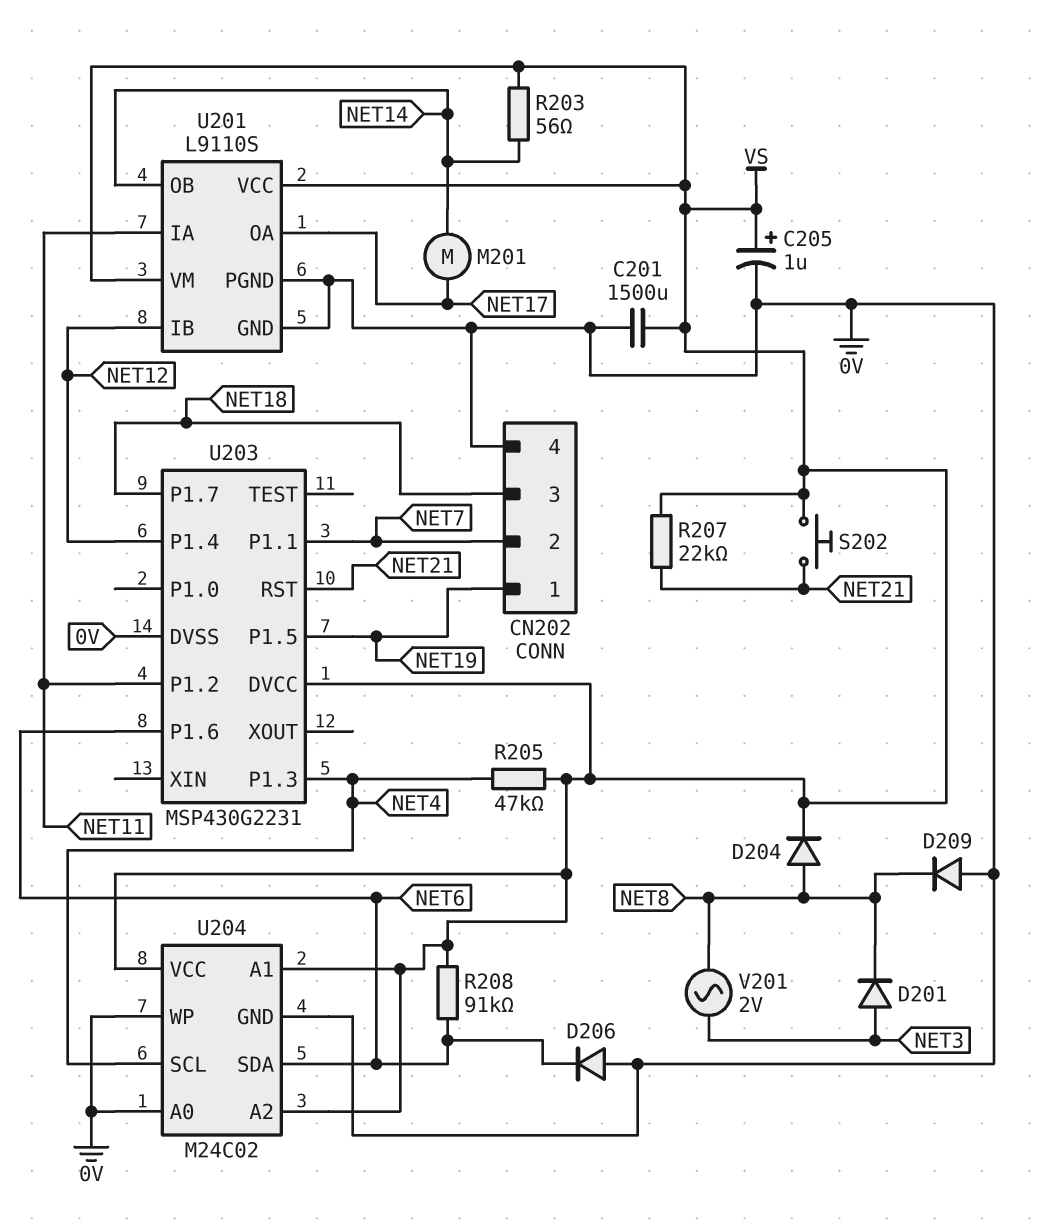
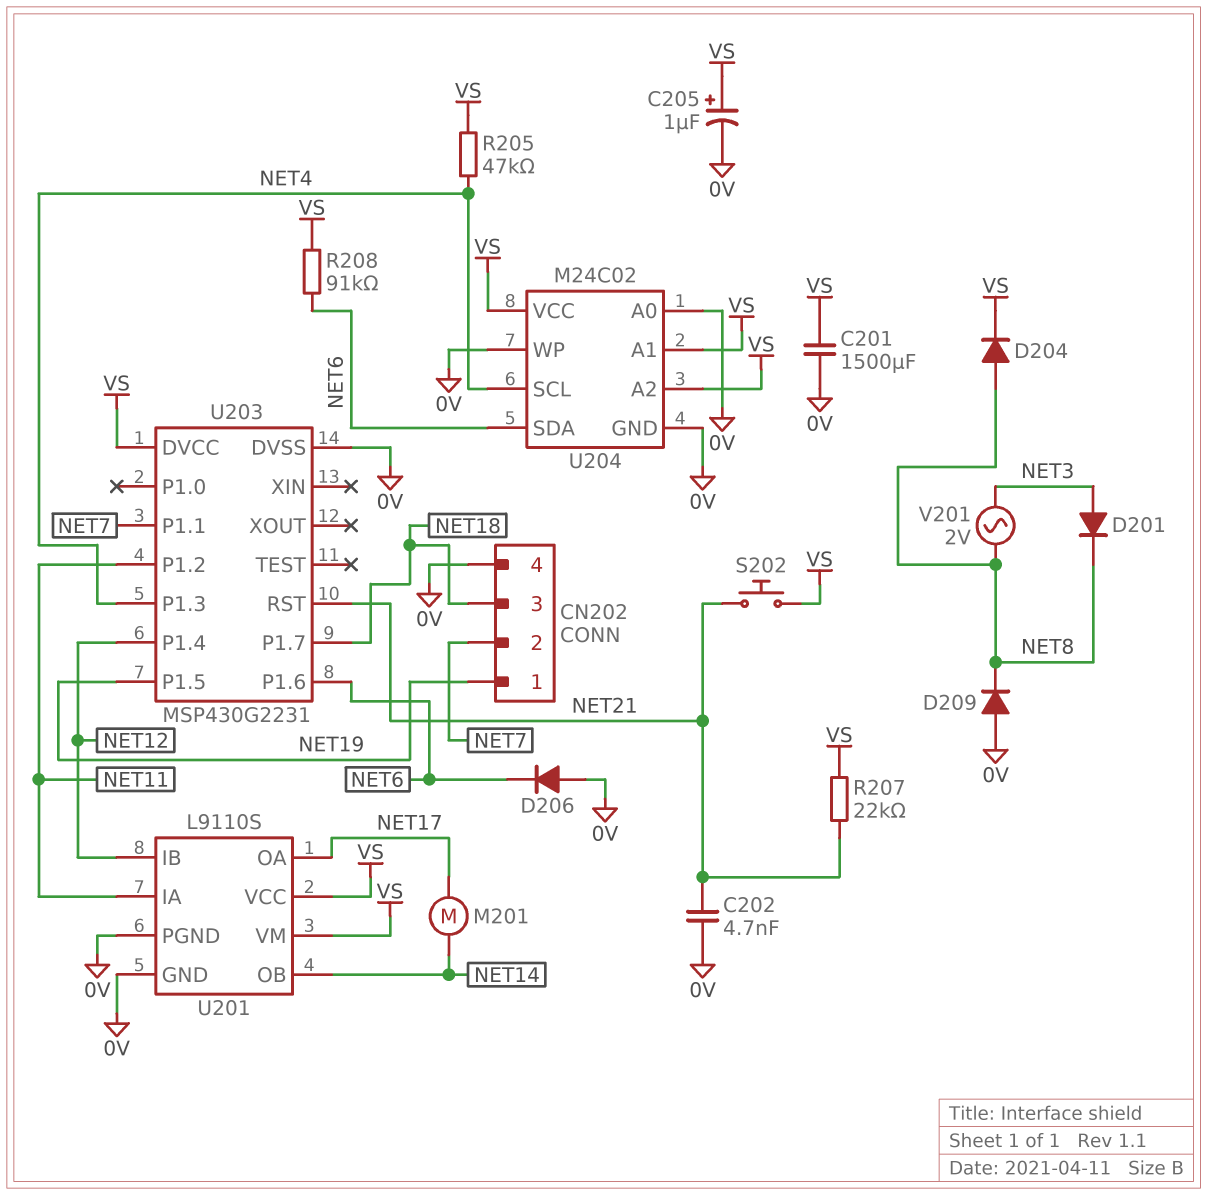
C202: none -> 4.7nF (0V, NET21)
R203: 56 (NET14, VS) -> none

